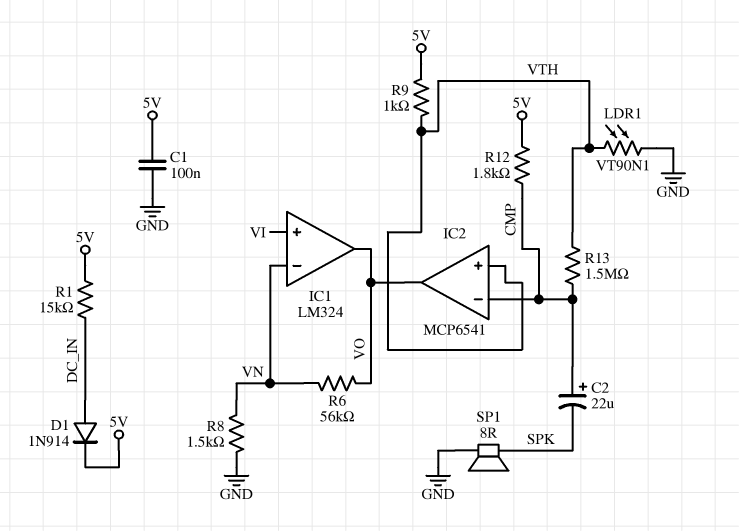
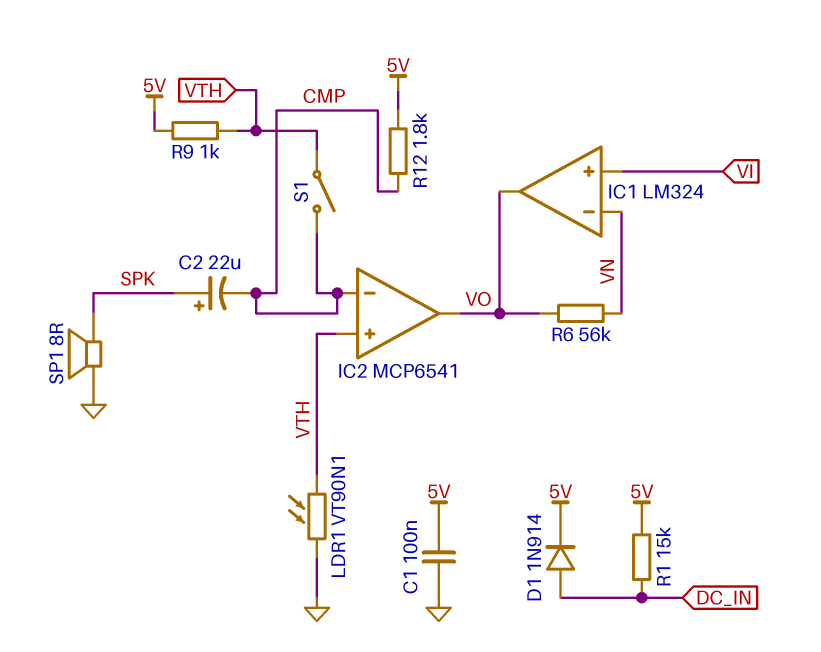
C2: 22uF (plus CMP, minus SPK) -> 22uF (plus SPK, minus CMP)
R8: 1.5k (GND, VN) -> none
R13: 1.5M (CMP, VTH) -> none
S1: none -> switch (CMP, VTH)

